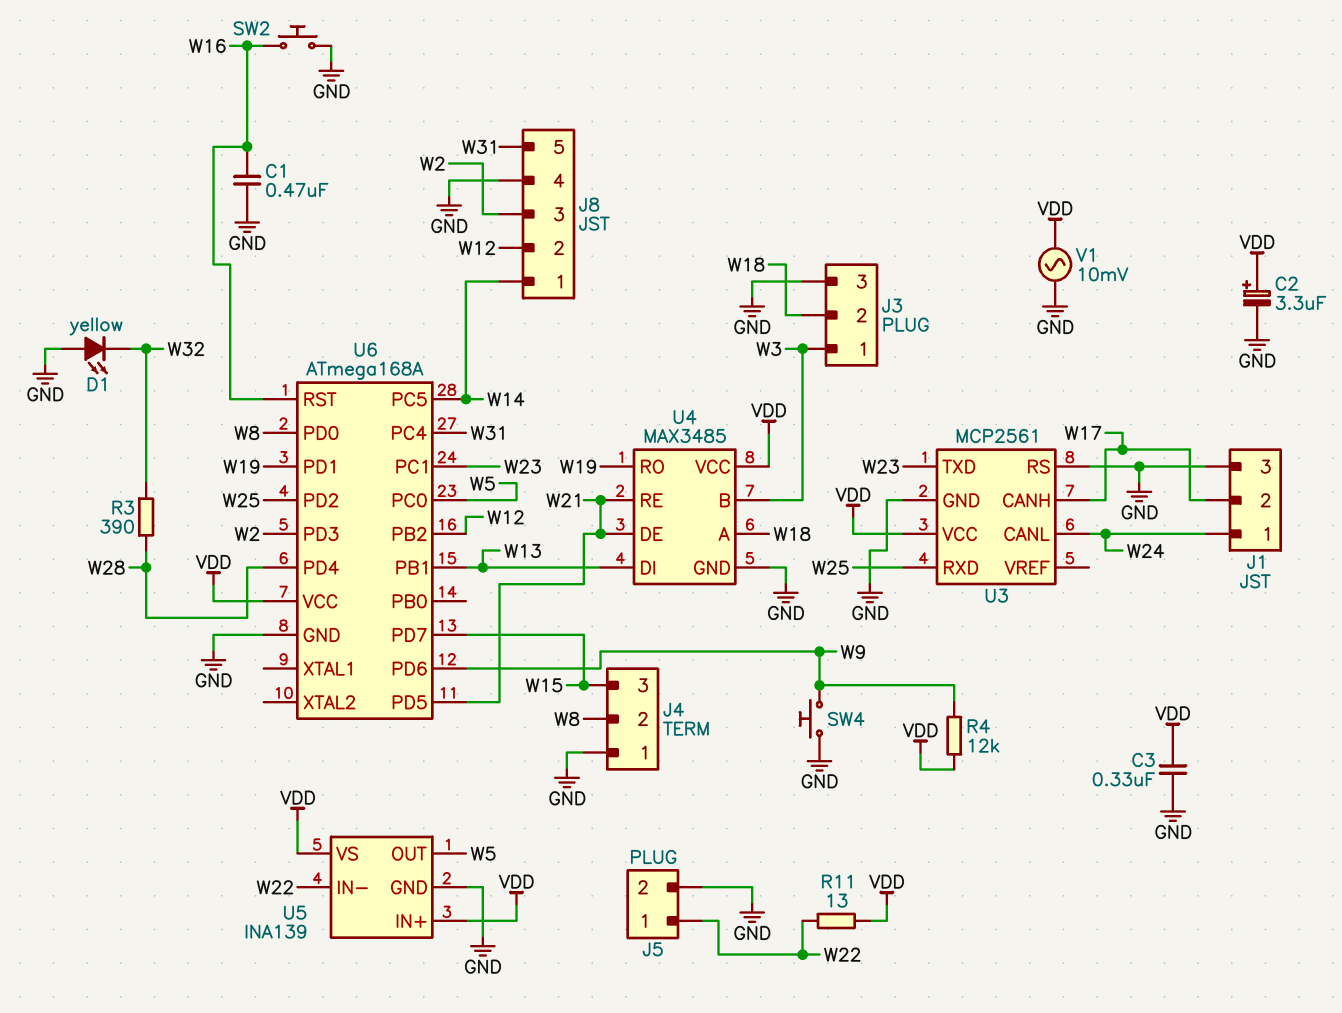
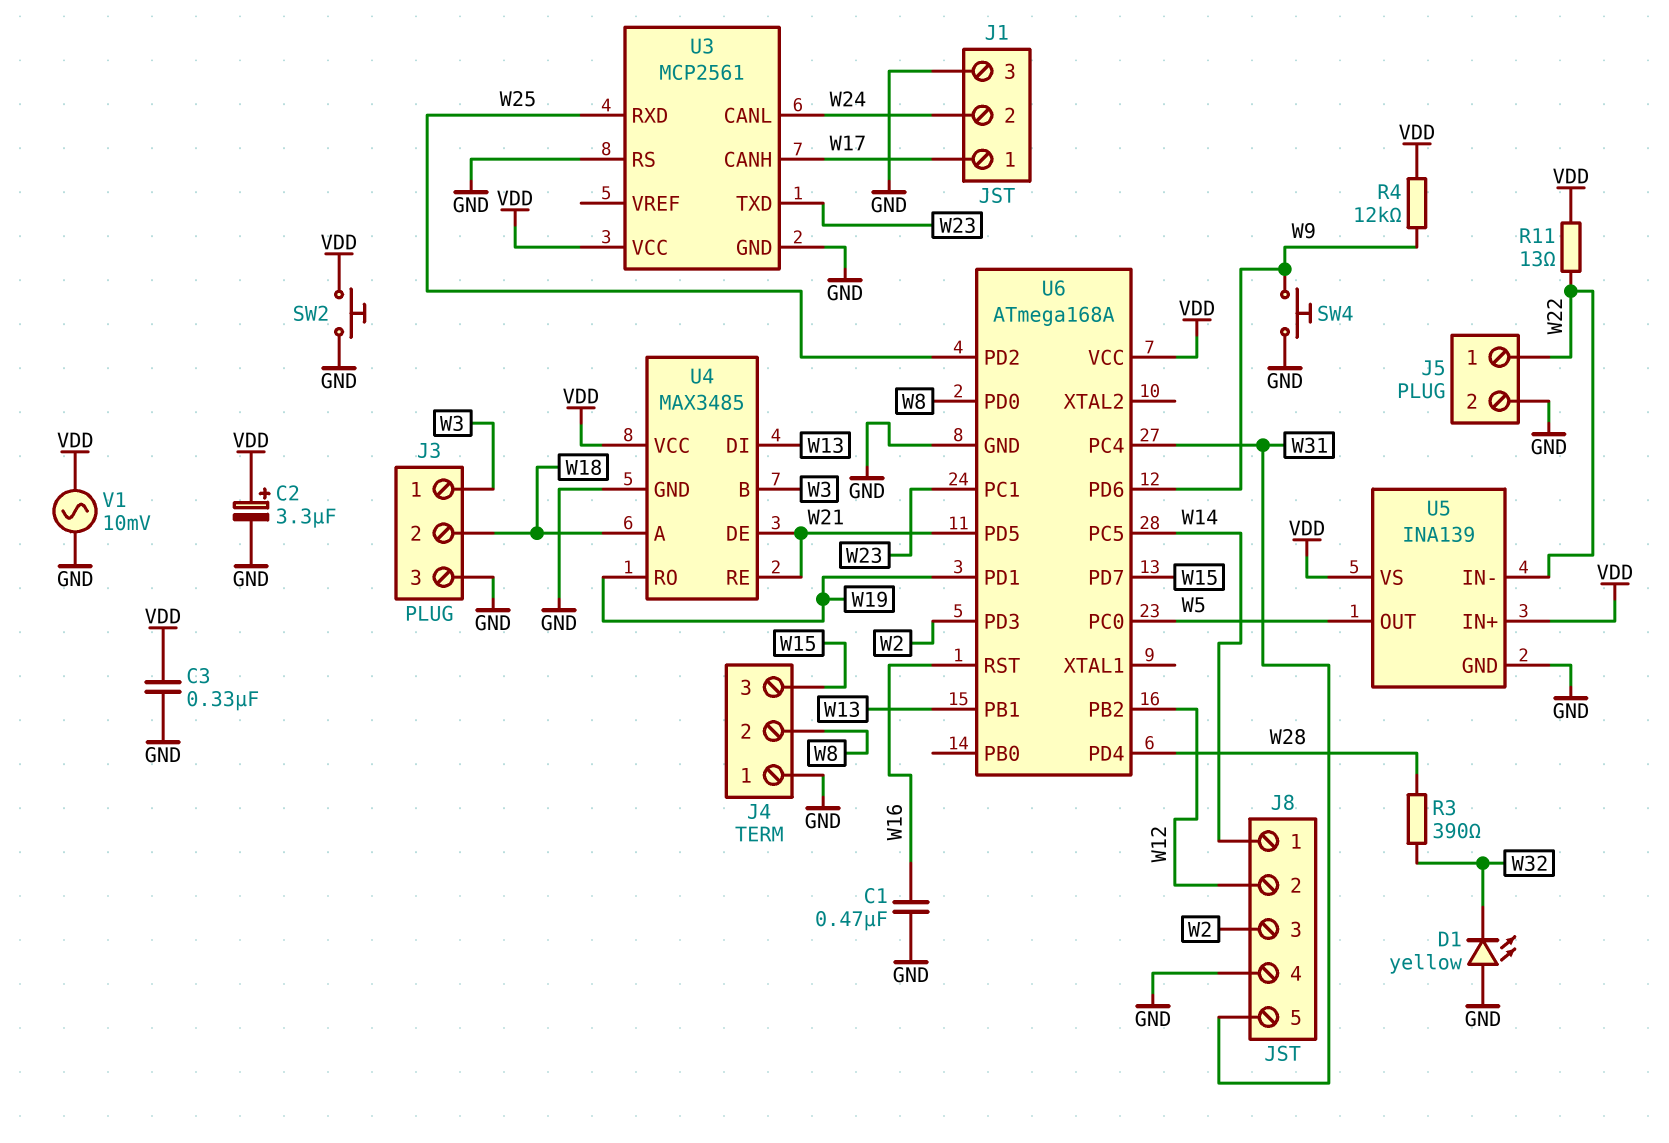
J1 pin 1: W24 -> W17
J1 pin 2: W17 -> W24
SW2: button (GND, W16) -> button (GND, VDD)

